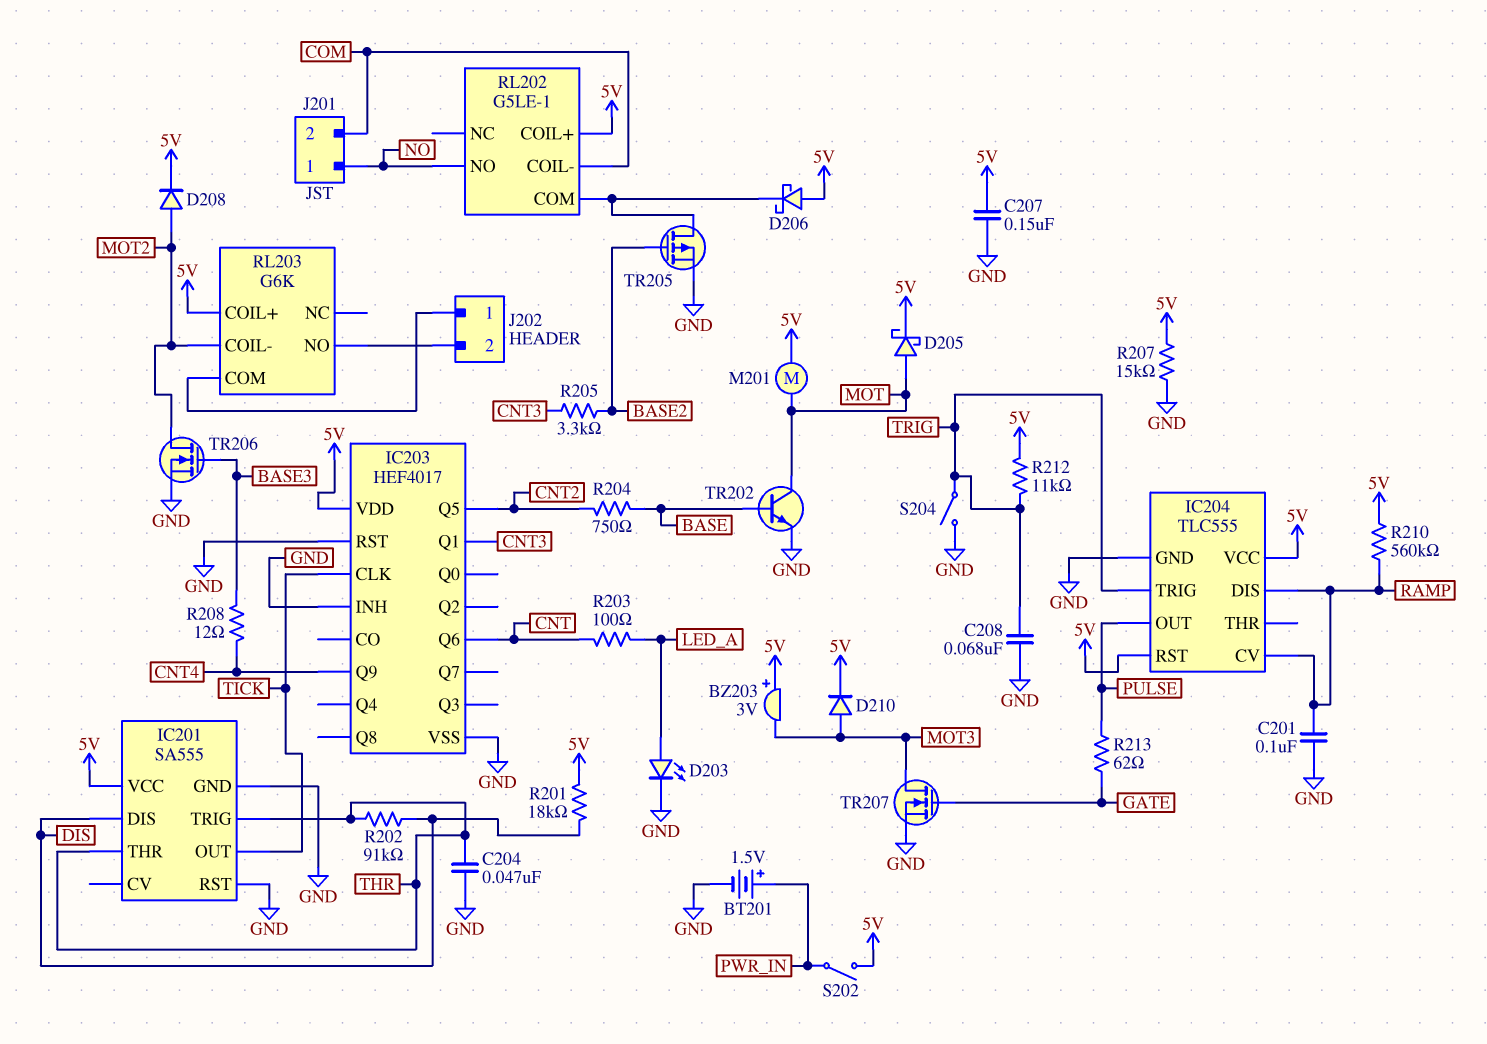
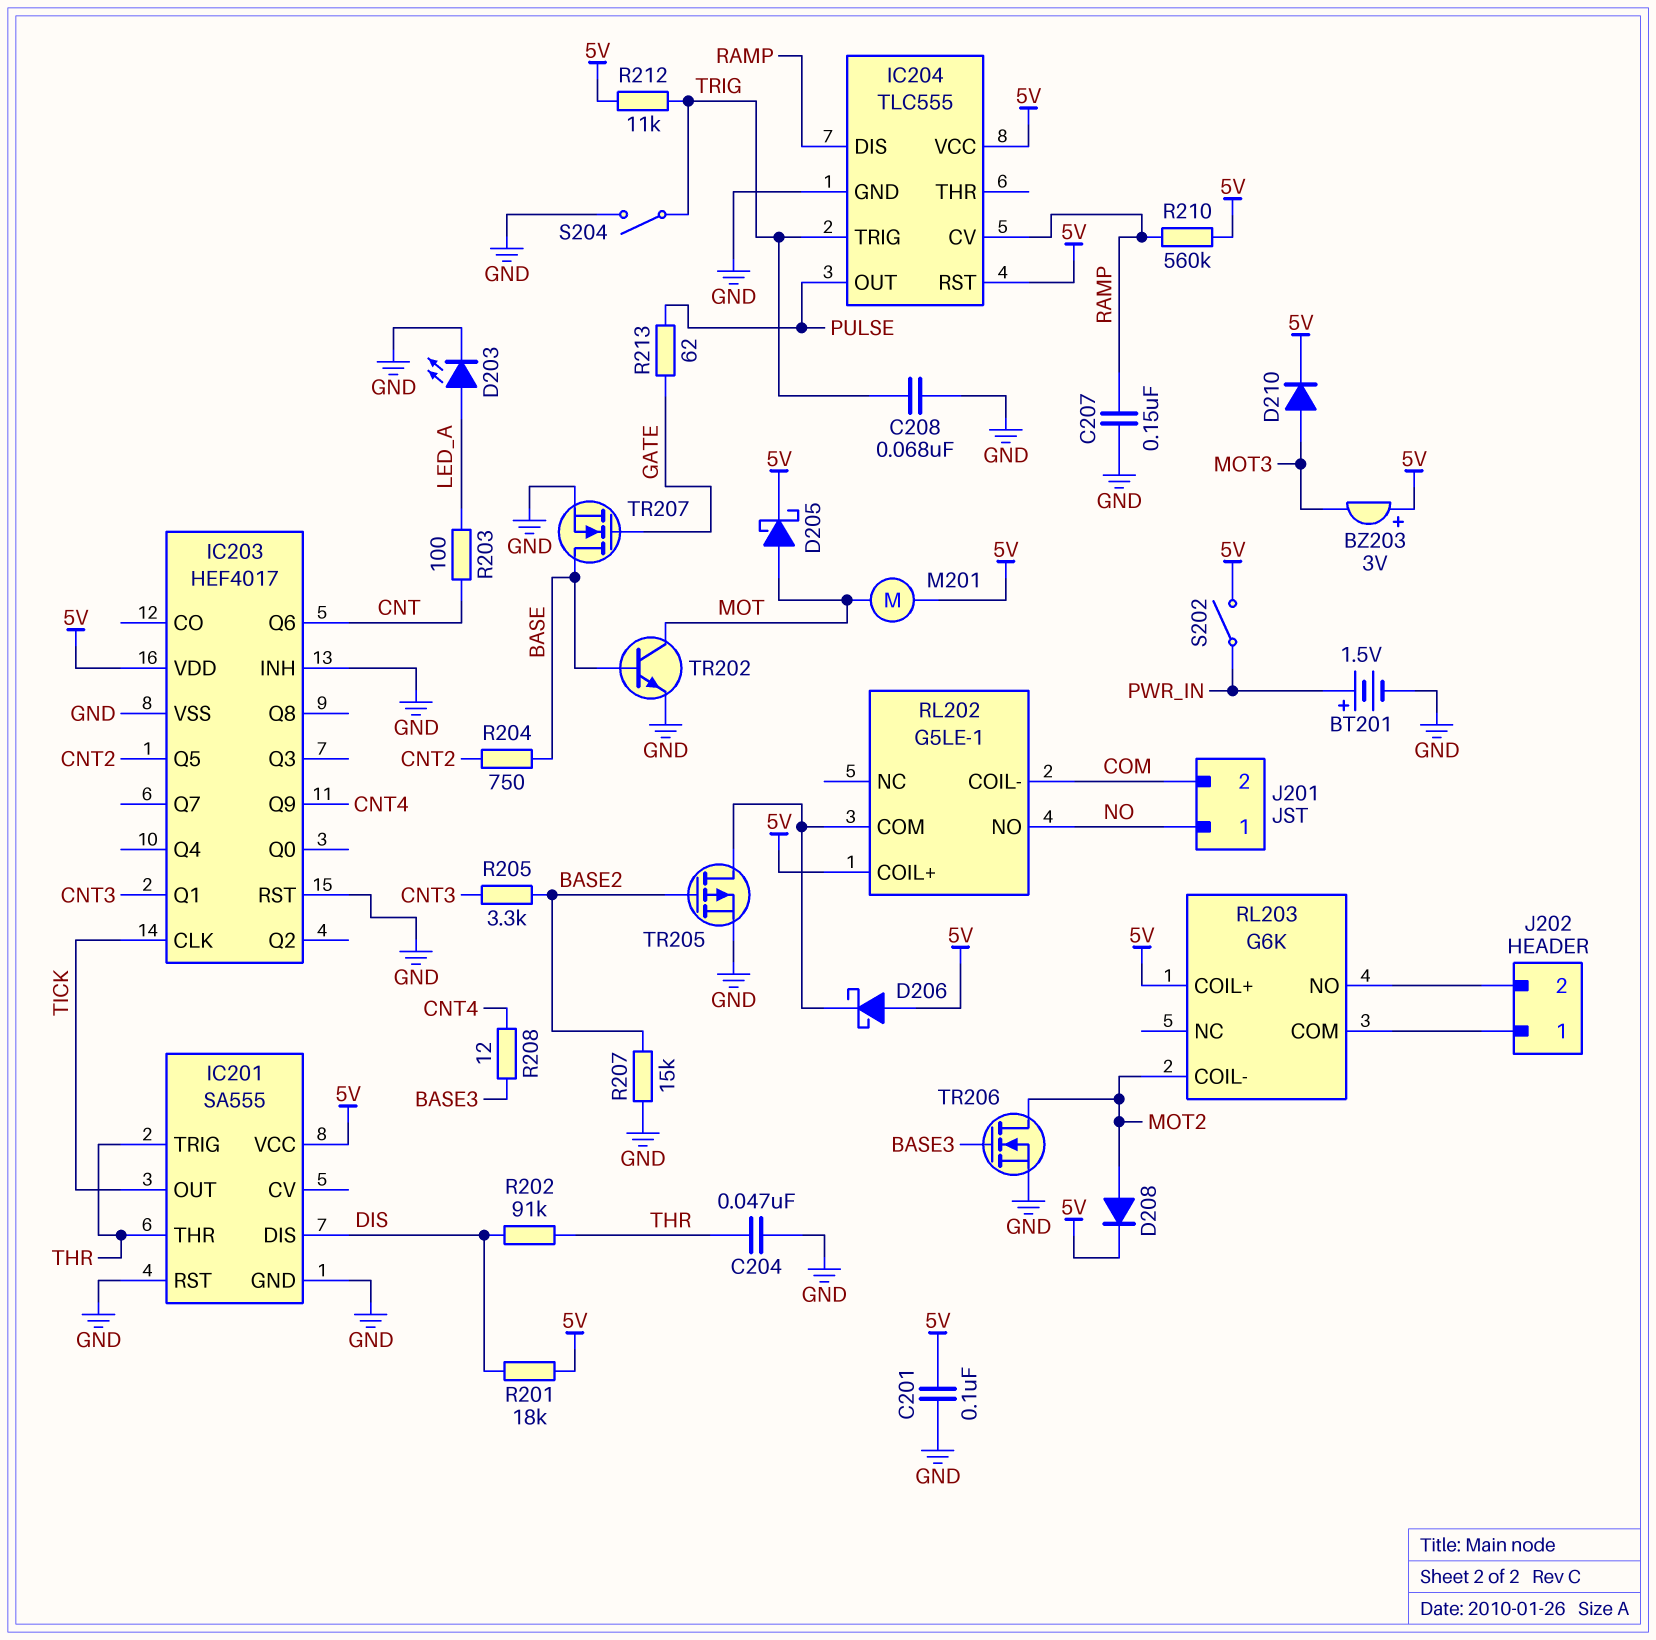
C201: 100nF (GND, RAMP) -> 100nF (5V, GND)
C207: 150nF (5V, GND) -> 150nF (GND, RAMP)
R207: 15k (5V, GND) -> 15k (BASE2, GND)
TR207: NMOS (G GATE, D MOT3, S GND) -> NMOS (G GATE, D BASE, S GND)

